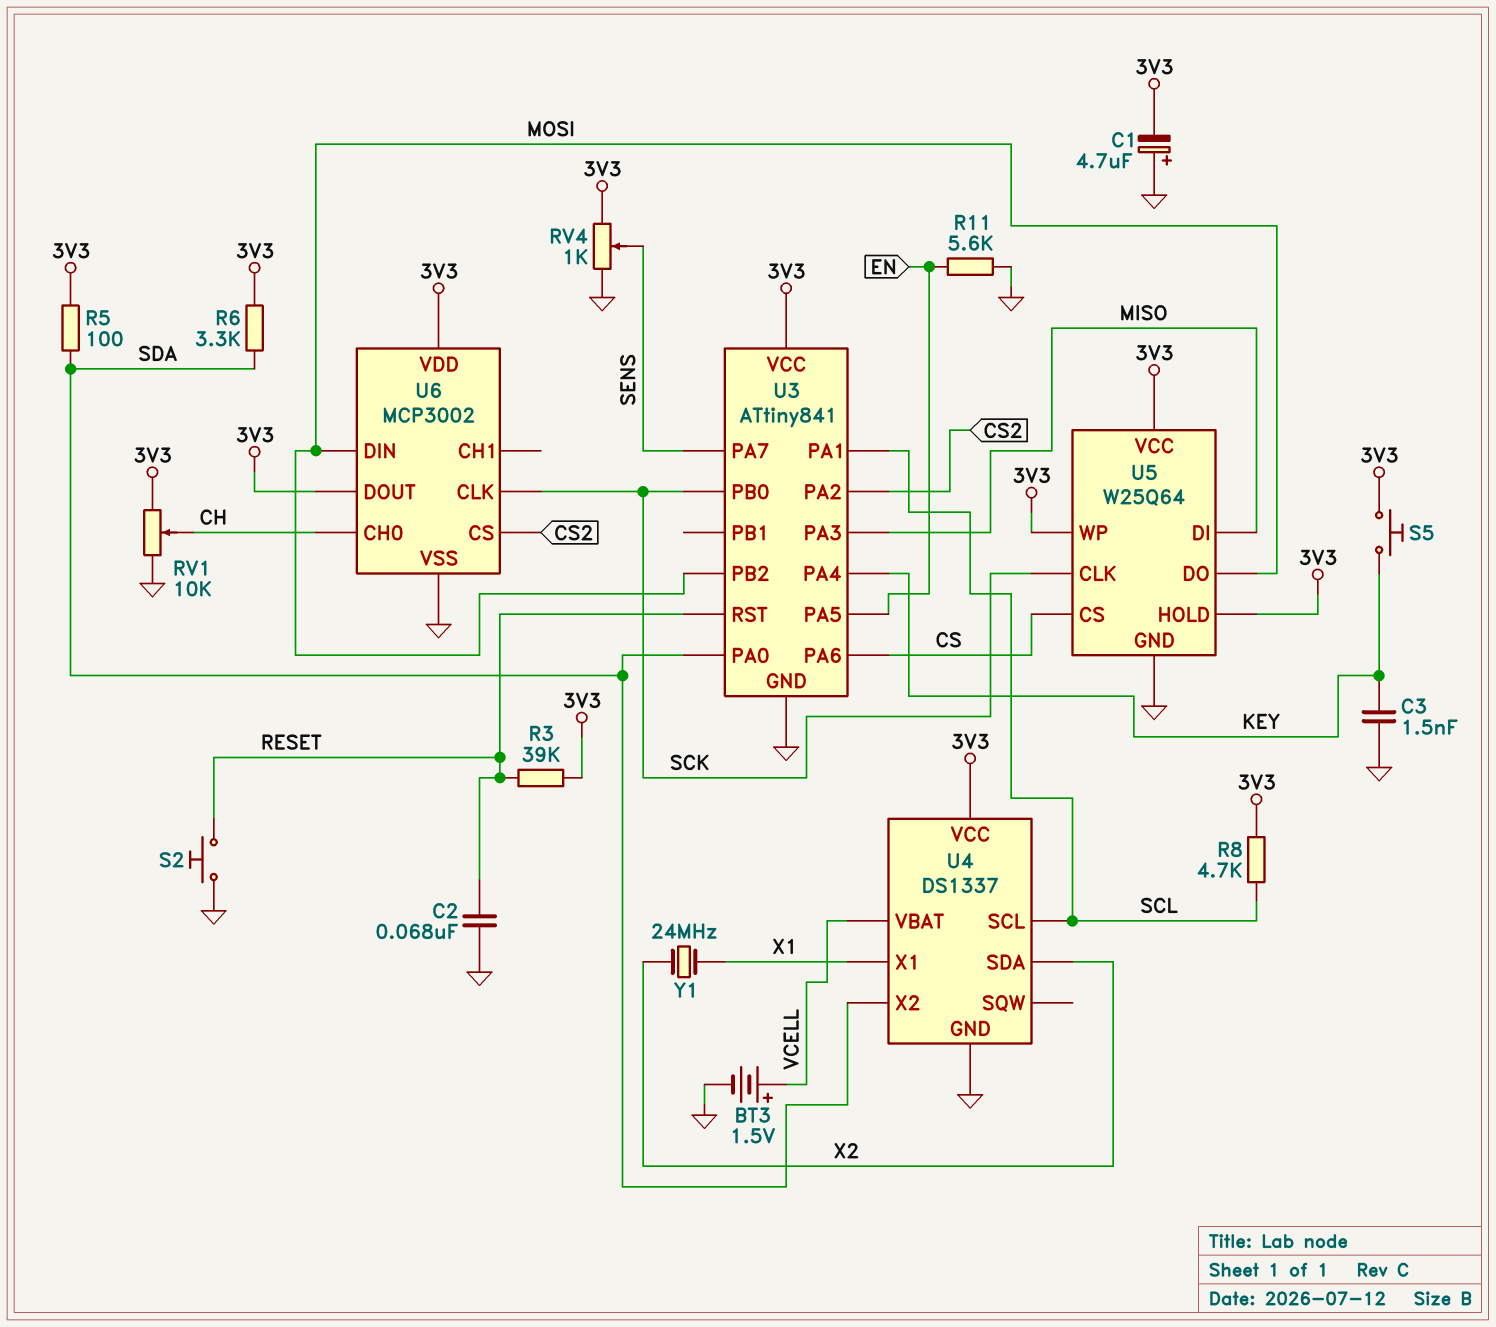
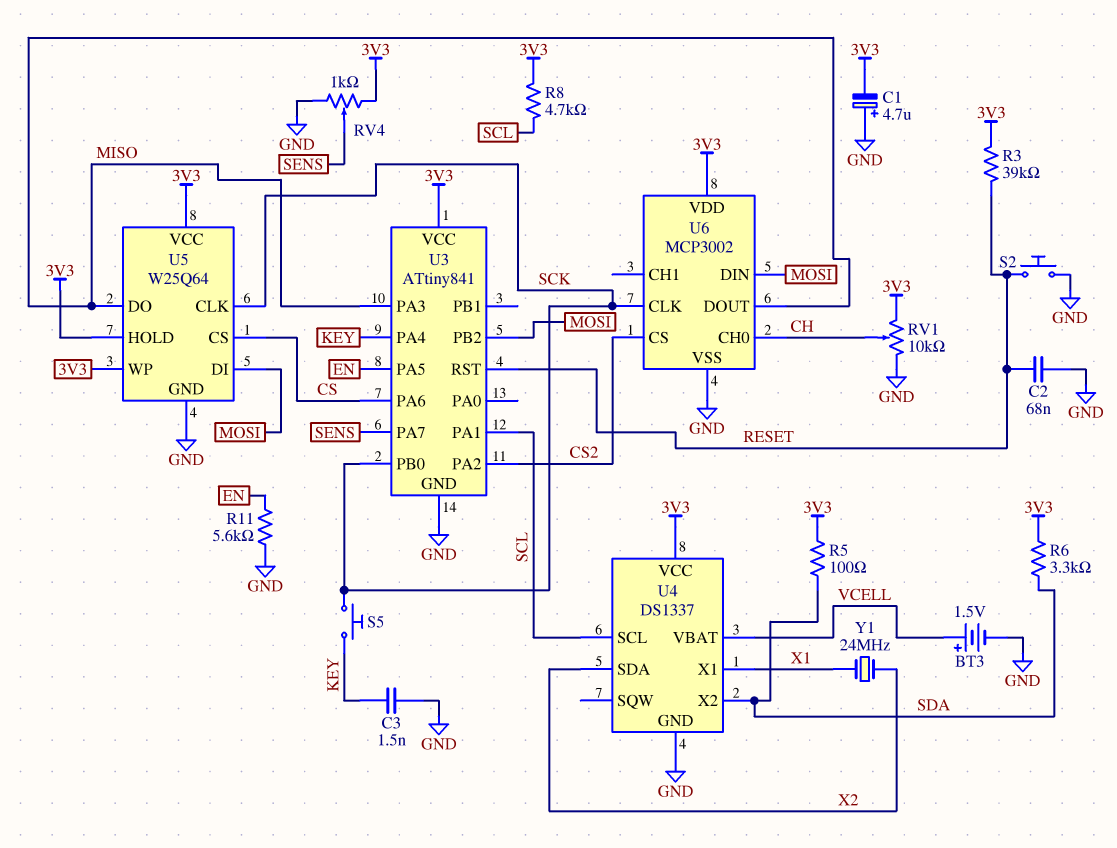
S5: button (3V3, KEY) -> button (KEY, SCK)
U3 pin PA0: SDA -> none
U5 pin DI: MISO -> MOSI
U5 pin DO: MOSI -> MISO
U6 pin DOUT: 3V3 -> MISO

